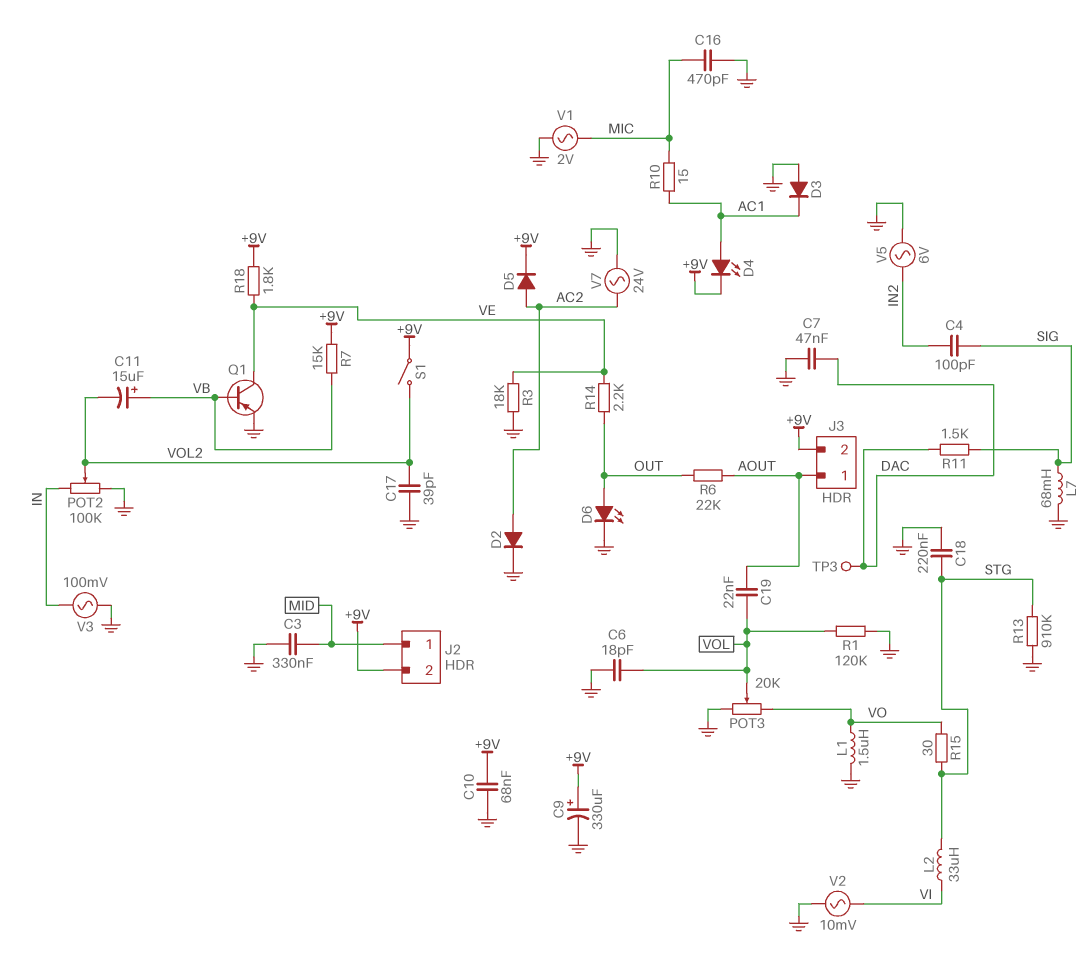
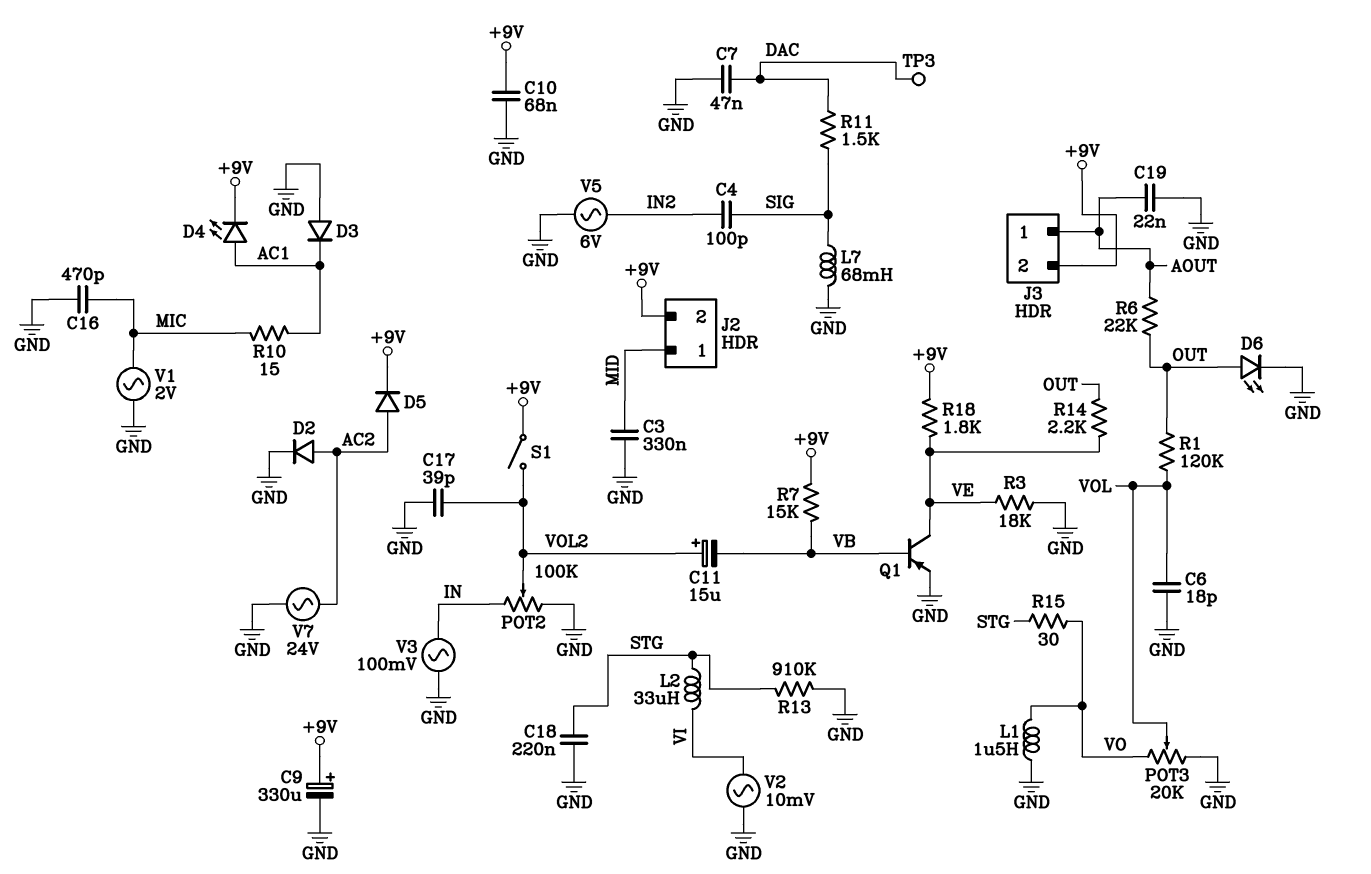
C11: 15uF (plus VB, minus VOL2) -> 15uF (plus VOL2, minus VB)
C19: 22nF (AOUT, VOL) -> 22nF (AOUT, GND)
R1: 120k (GND, VOL) -> 120k (OUT, VOL)

